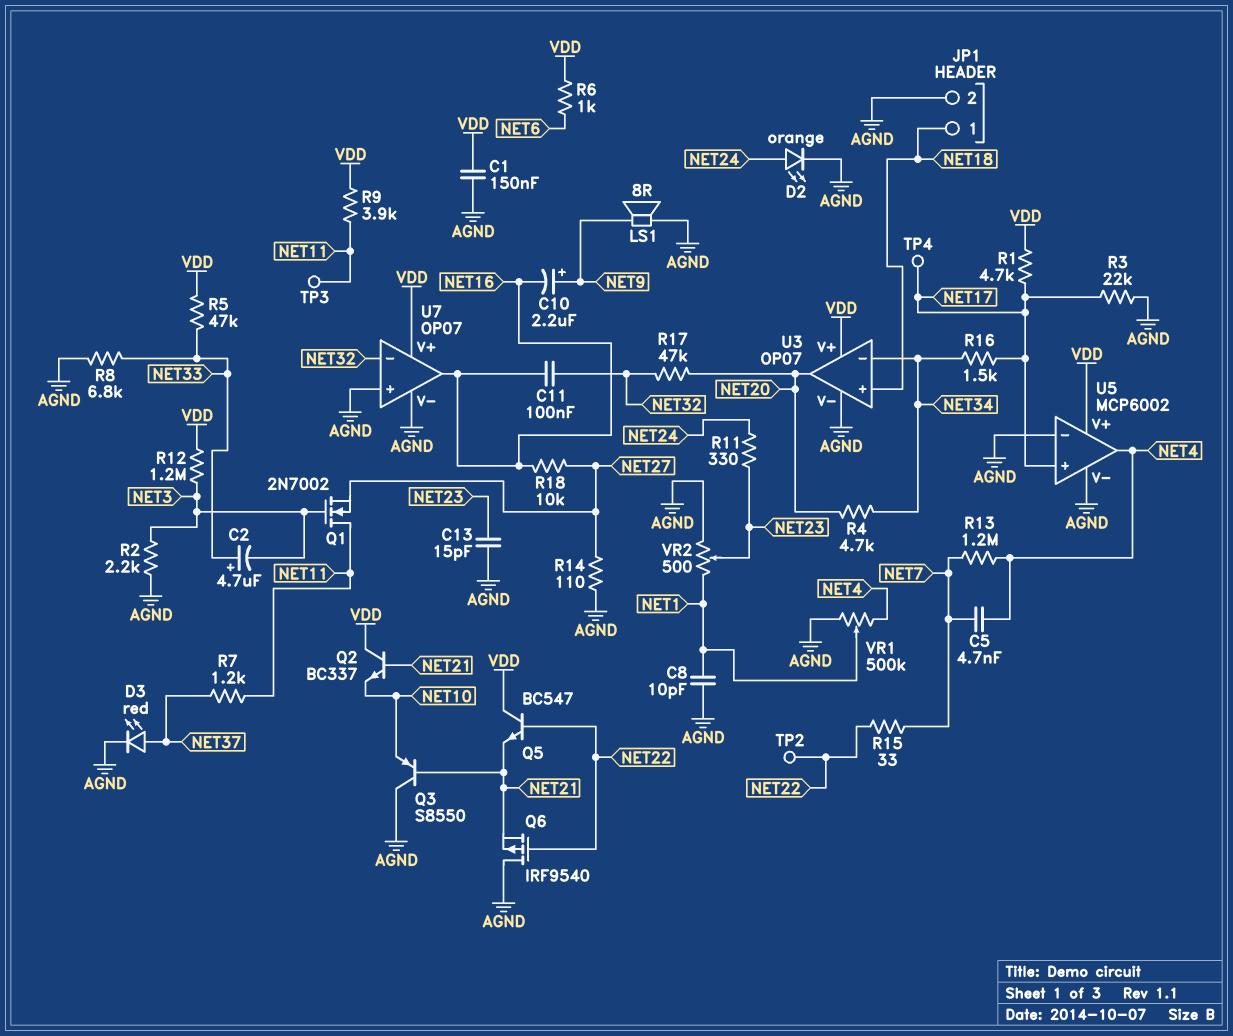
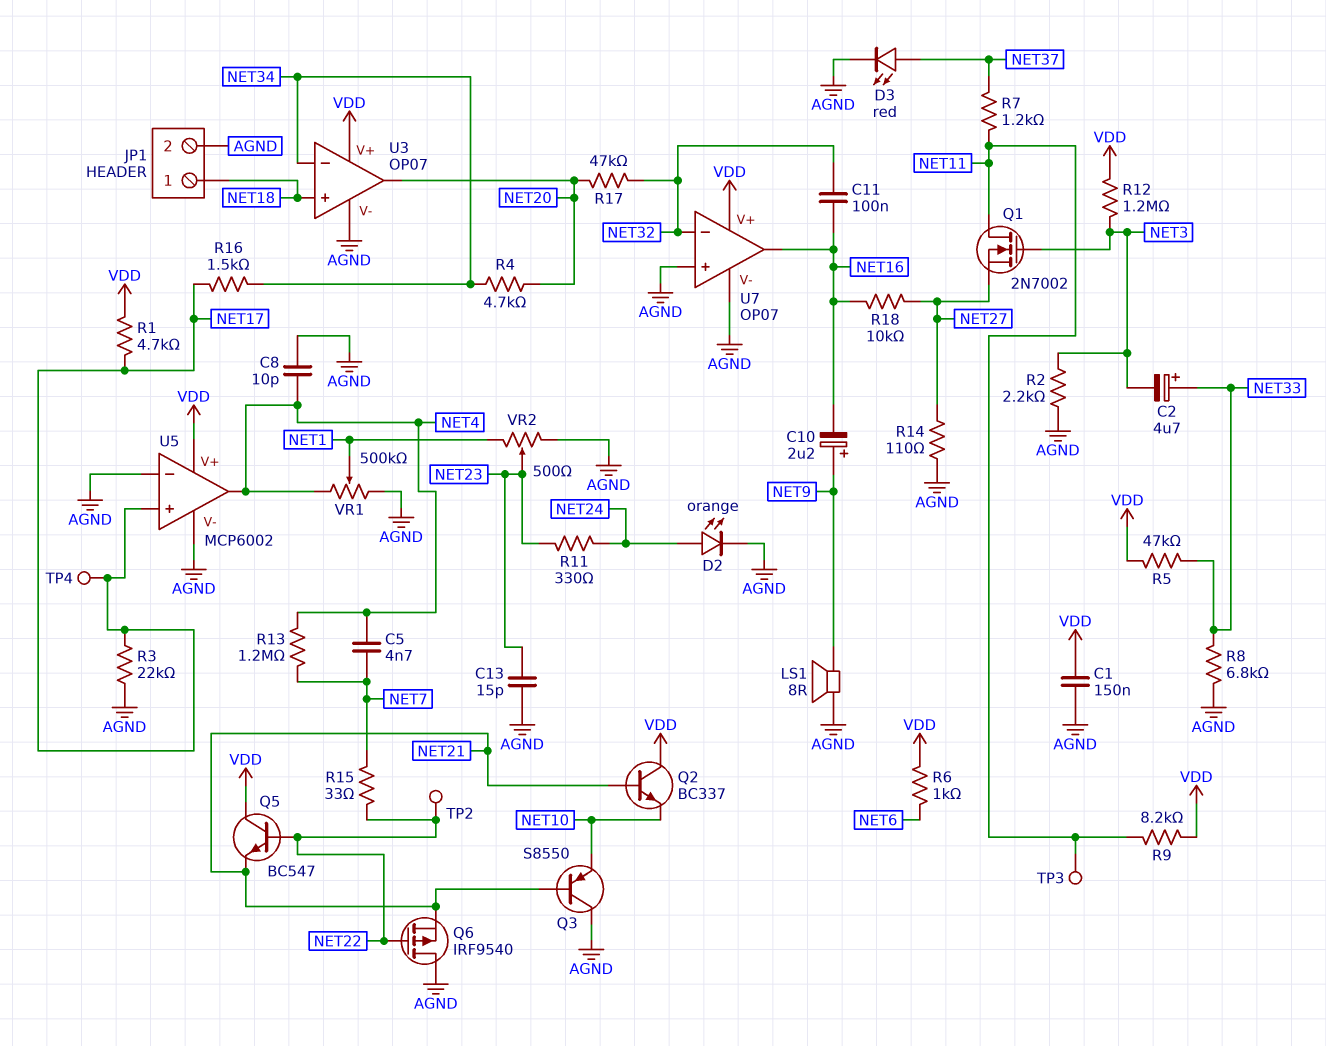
C8: 10pF (AGND, NET1) -> 10pF (AGND, NET4)
R9: 3.9k (NET11, VDD) -> 8.2k (NET11, VDD)

